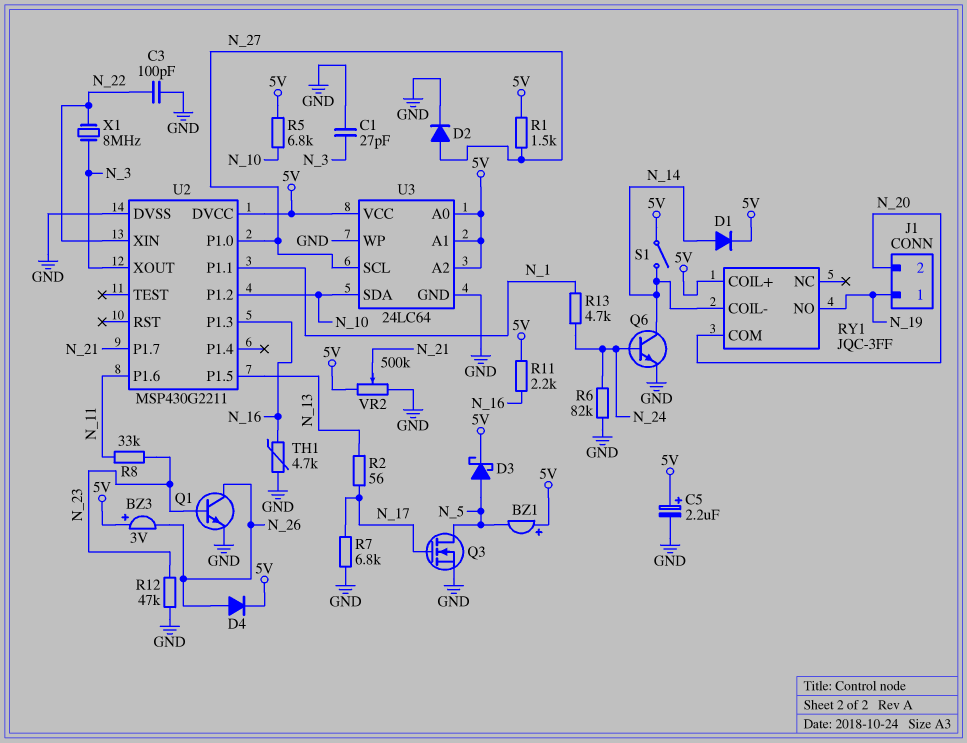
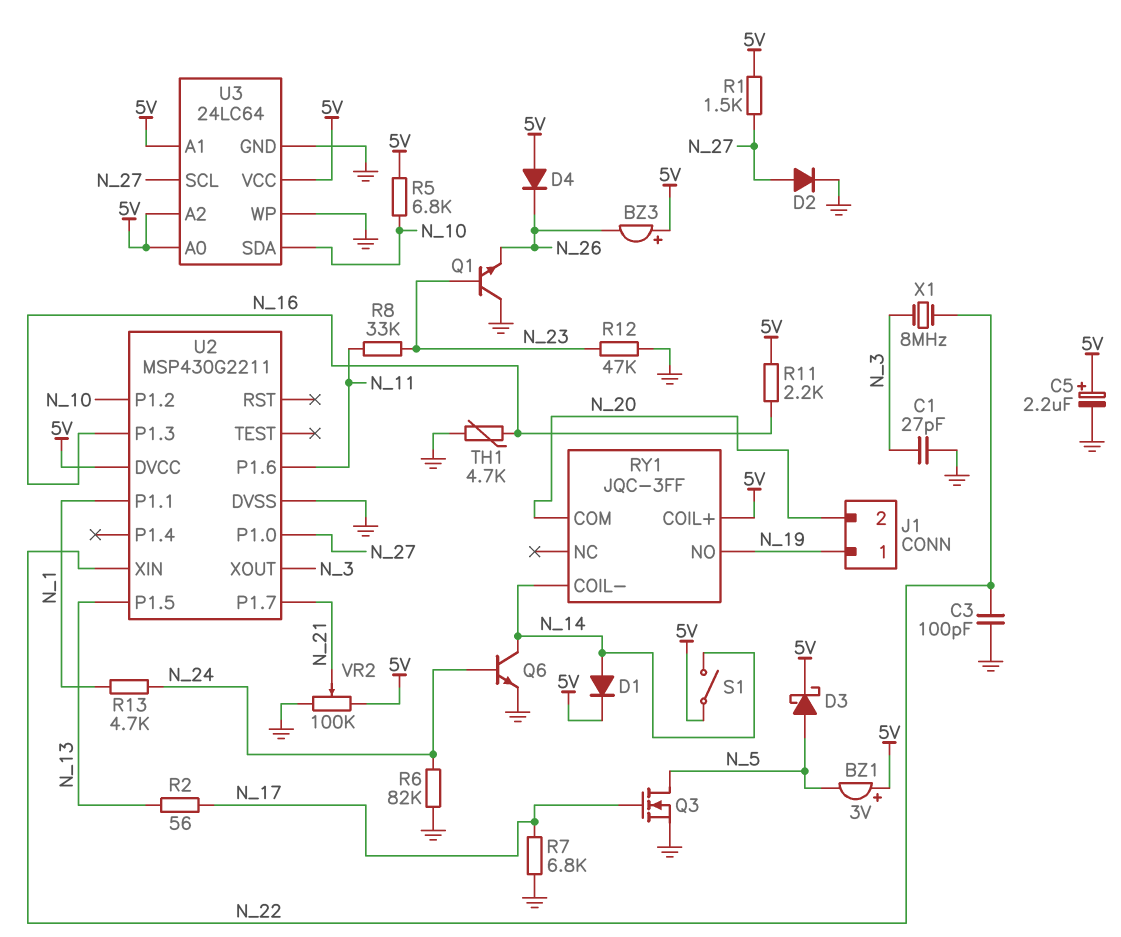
BZ1: buzzer (plus 5V, minus N_5) -> buzzer 3V (plus 5V, minus N_5)
BZ3: buzzer 3V (plus 5V, minus N_26) -> buzzer (plus 5V, minus N_26)
D4: diode (A N_26, K 5V) -> diode (A 5V, K N_26)
Q1: NPN (B N_23, C N_26, E GND) -> NPN (B N_23, C GND, E N_26)
VR2: 500k (5V, GND, wiper N_21) -> 100k (5V, GND, wiper N_21)

